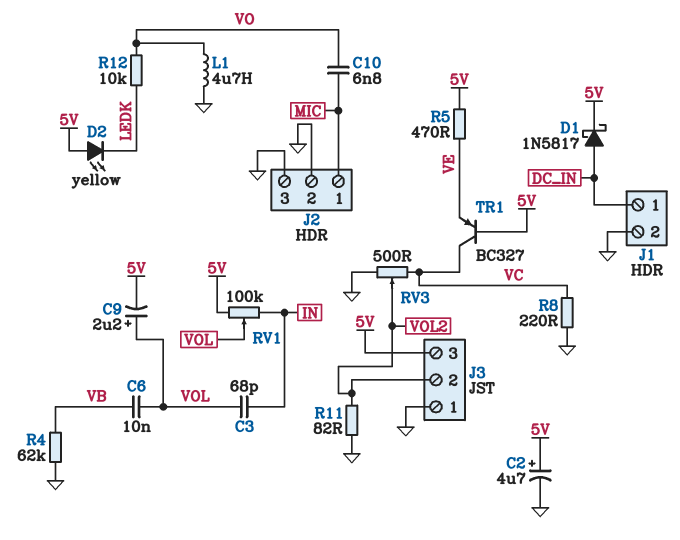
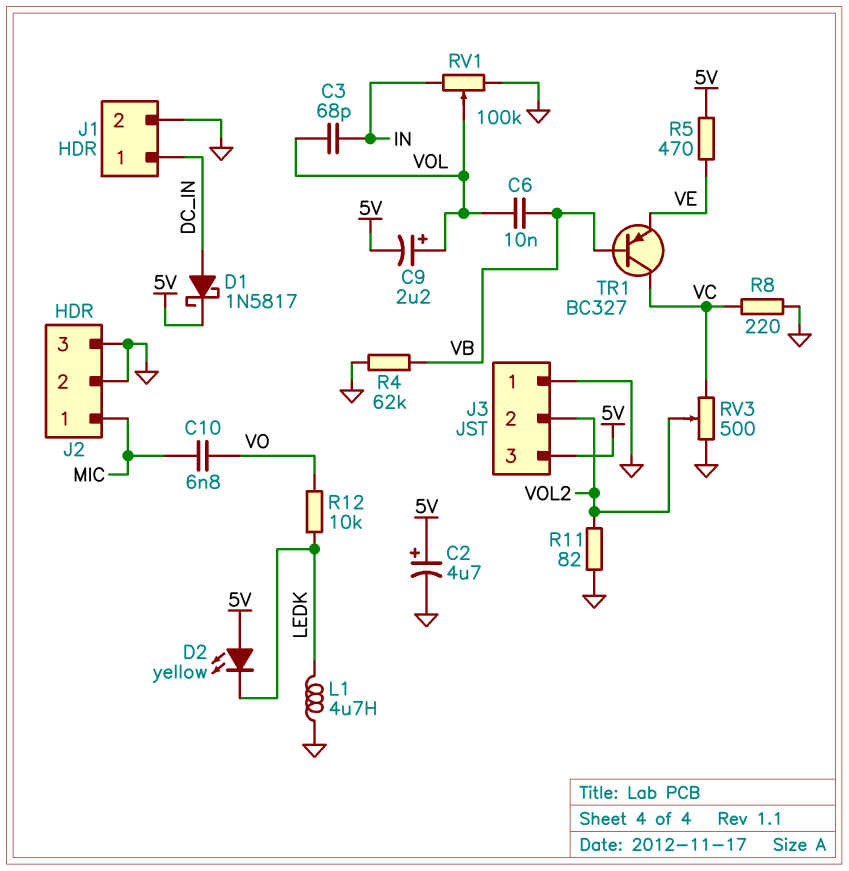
L1: 4.7uH (GND, VO) -> 4.7uH (GND, LEDK)
RV1: 100k (5V, IN, wiper VOL) -> 100k (GND, IN, wiper VOL)
TR1: PNP BC327 (B 5V, C VC, E VE) -> PNP BC327 (B VB, C VC, E VE)

